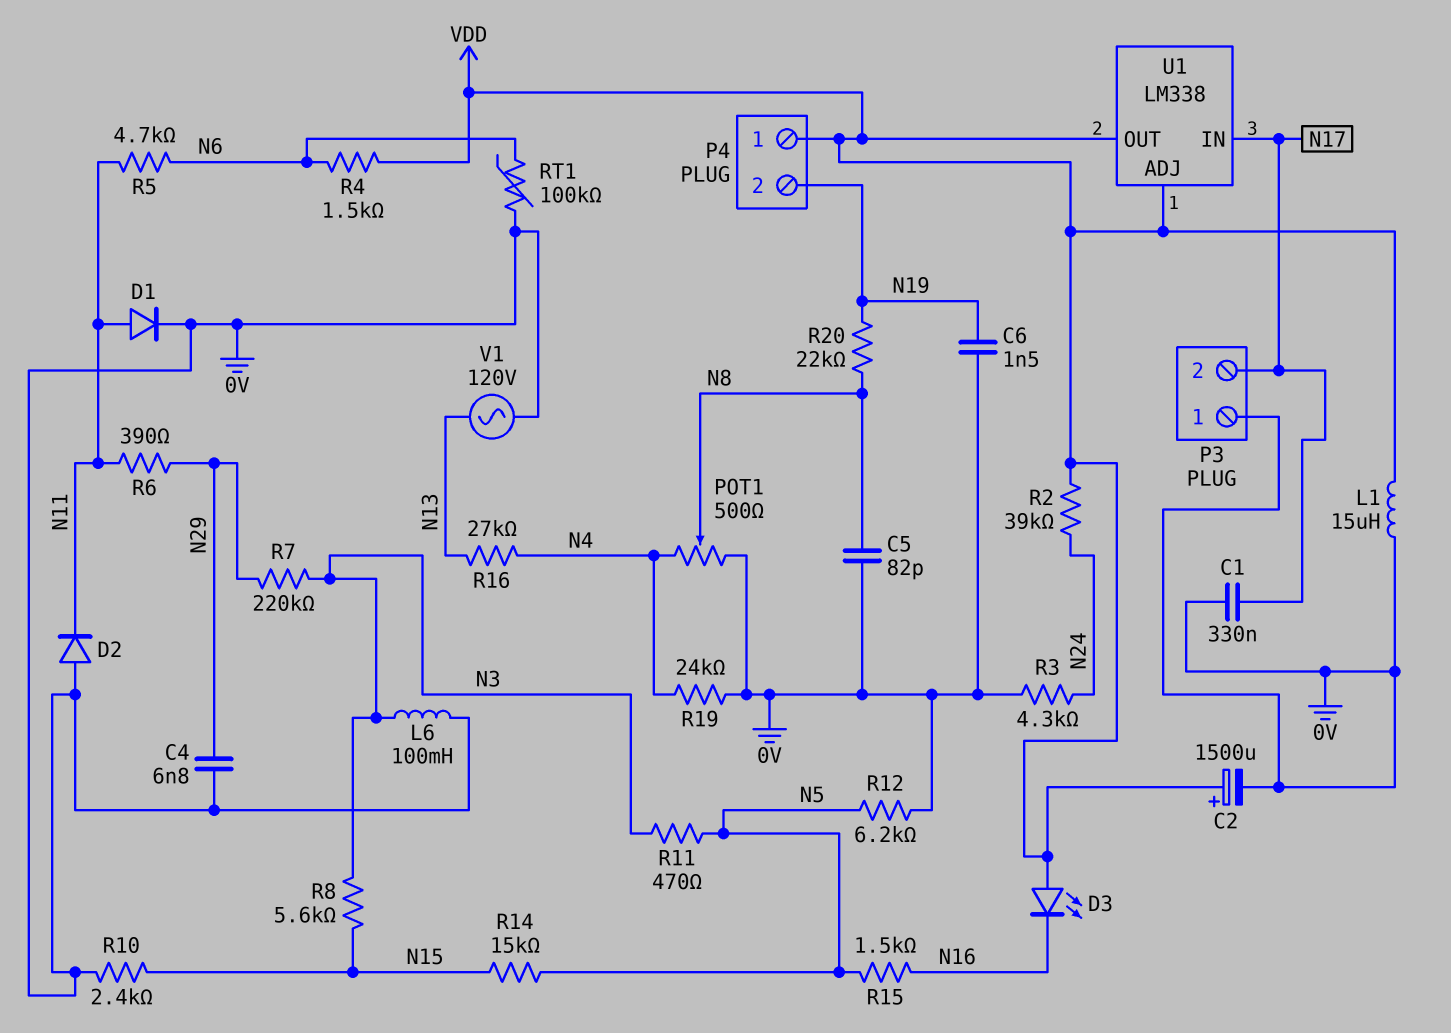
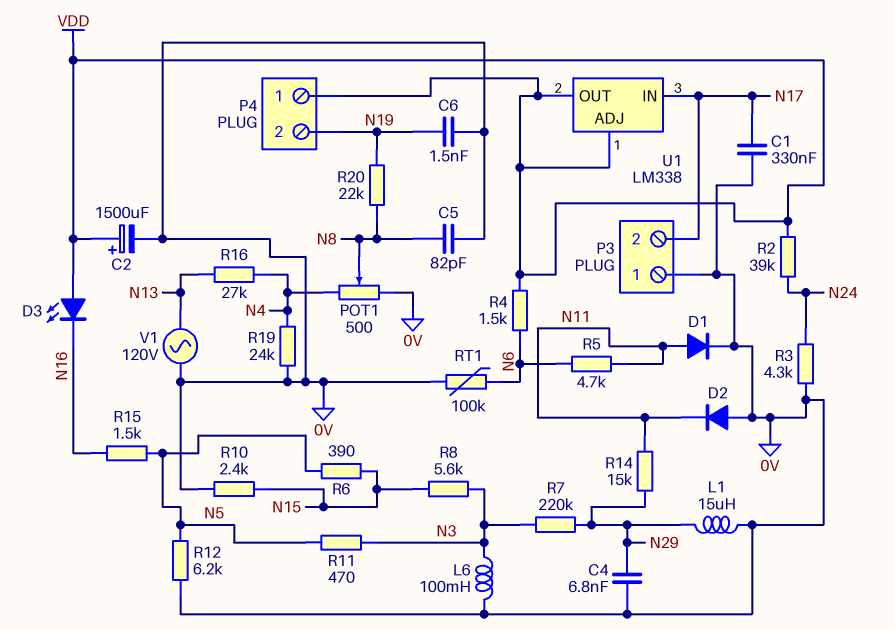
L1: 15uH (0V, VDD) -> 15uH (0V, N29)
R6: 390 (N11, N29) -> 390 (N5, N15)
R14: 15k (N5, N15) -> 15k (N11, N29)

